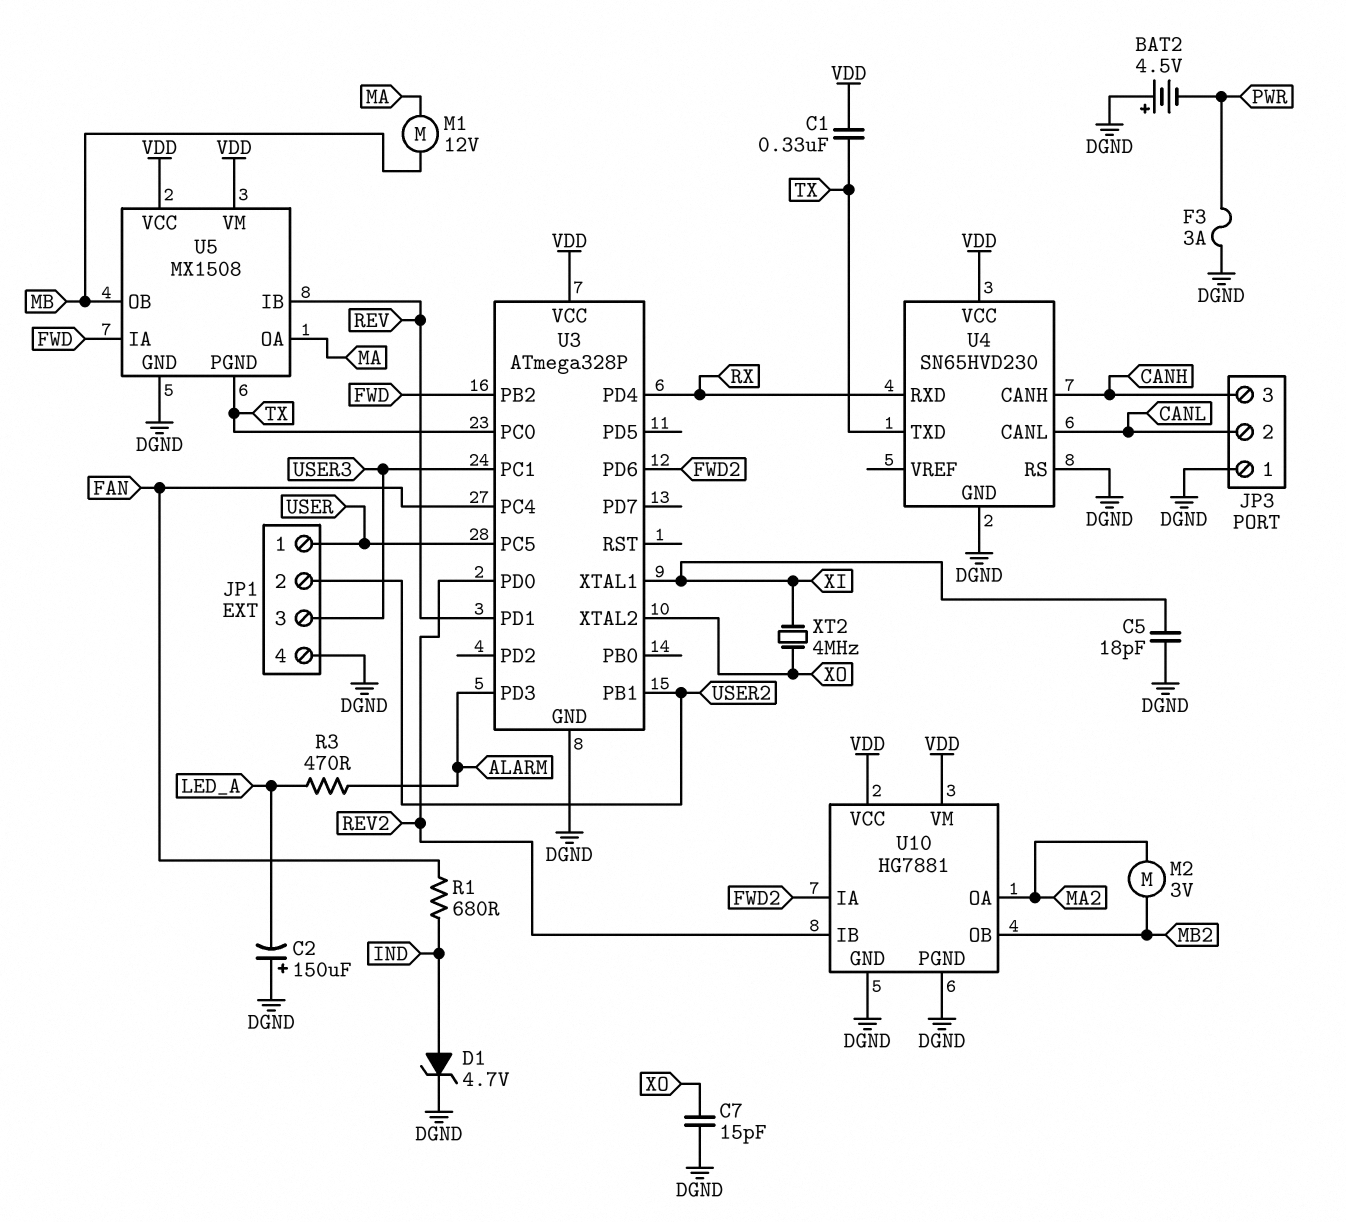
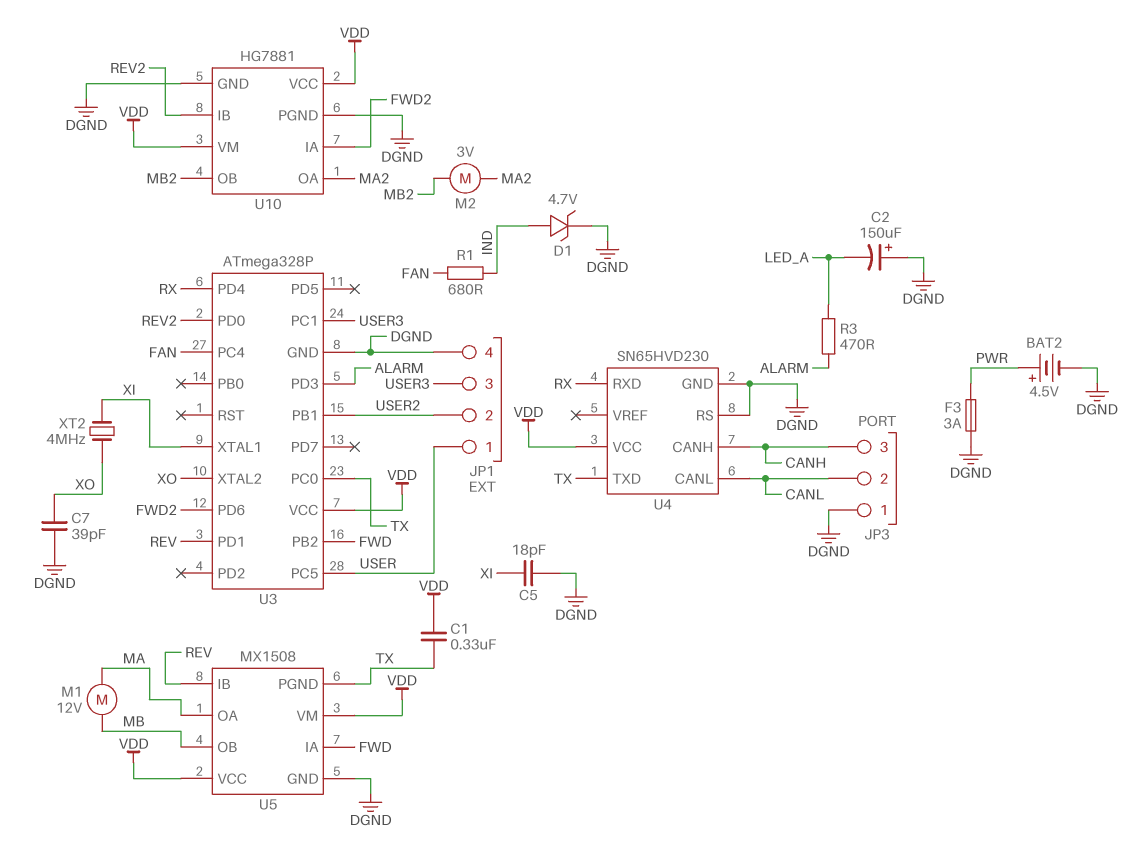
BAT2: 4.5V (plus DGND, minus PWR) -> 4.5V (plus PWR, minus DGND)
C7: 15pF (DGND, XO) -> 39pF (DGND, XO)

